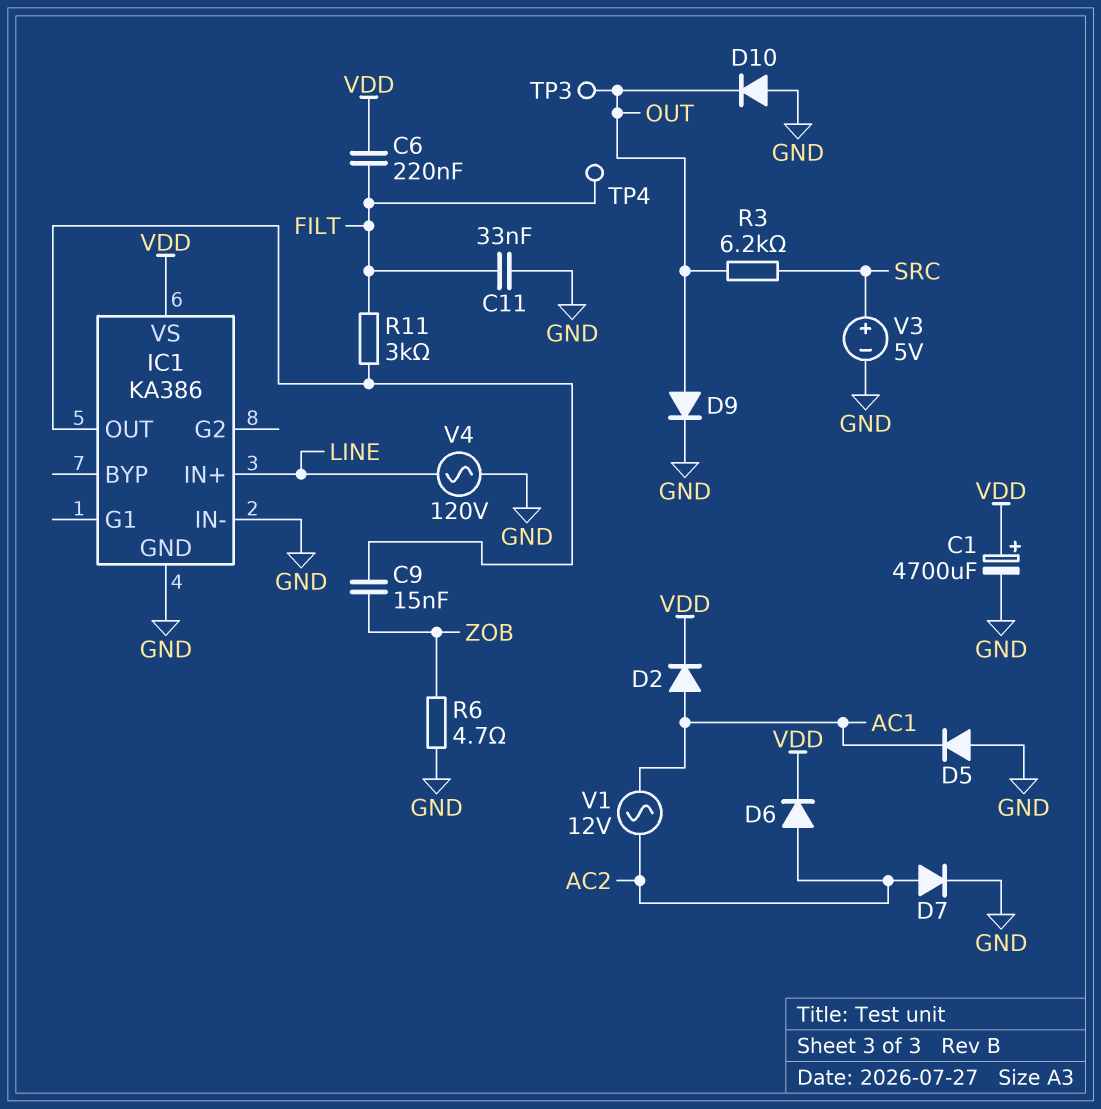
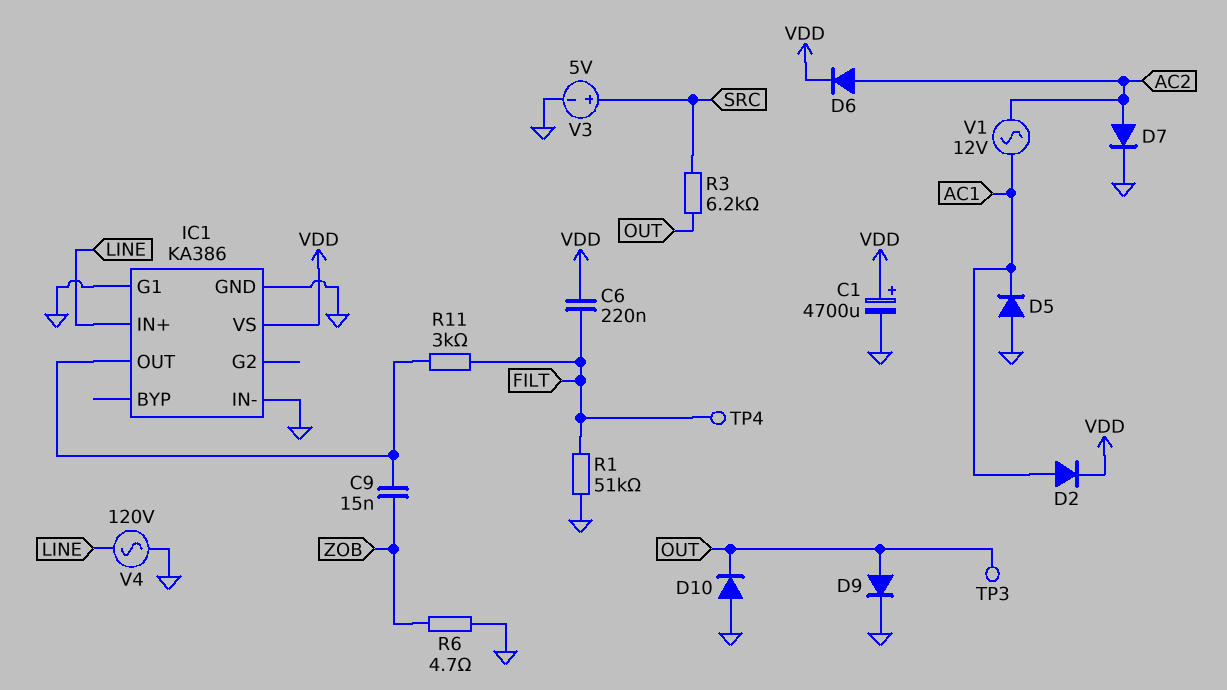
C11: 33nF (FILT, GND) -> none
IC1 pin G1: none -> GND
R1: none -> 51k (FILT, GND)

